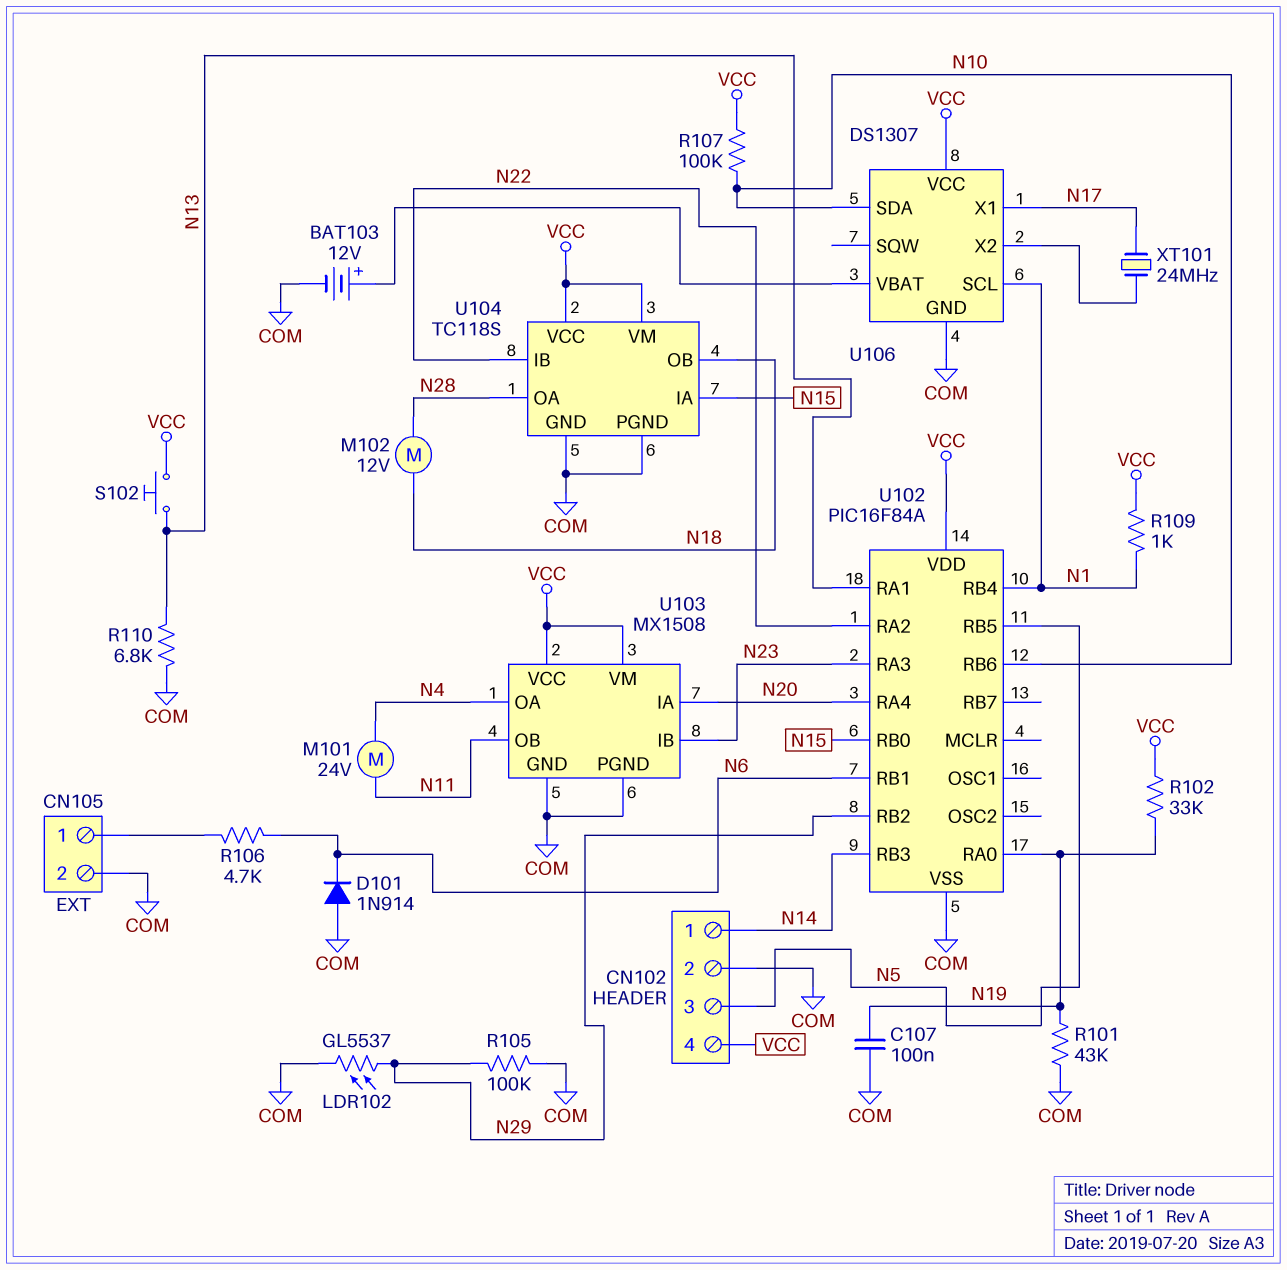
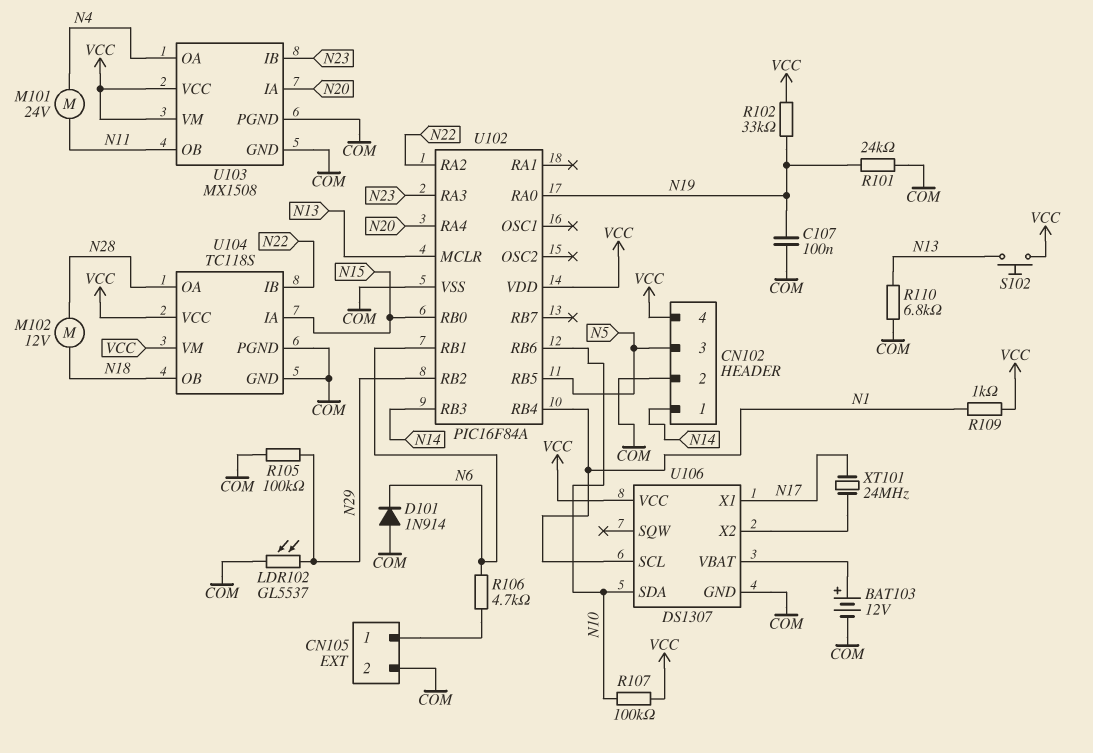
R101: 43k (COM, N19) -> 24k (COM, N19)
U102 pin MCLR: none -> N13
U102 pin RA1: N13 -> none

